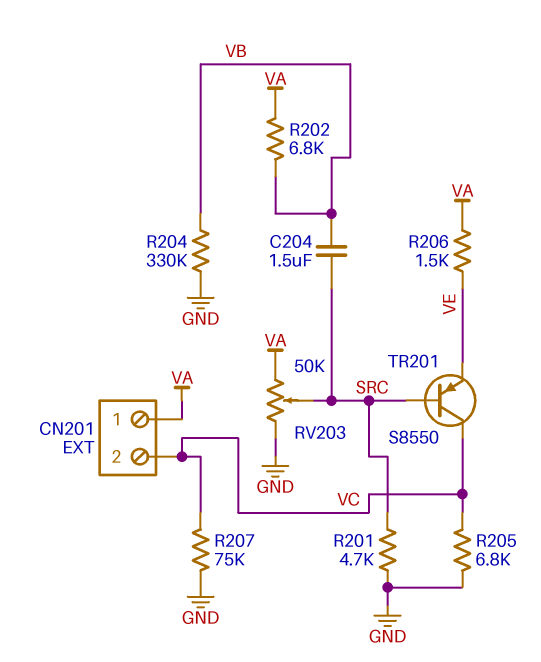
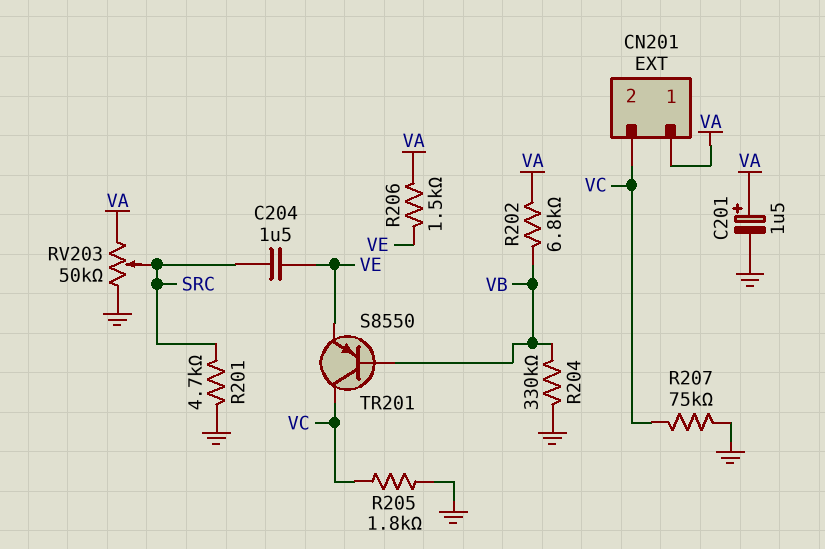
C201: none -> 1.5uF (plus VA, minus GND)
C204: 1.5uF (SRC, VB) -> 1.5uF (SRC, VE)
R205: 6.8k (GND, VC) -> 1.8k (GND, VC)
TR201: PNP S8550 (B SRC, C VC, E VE) -> PNP S8550 (B VB, C VC, E VE)

